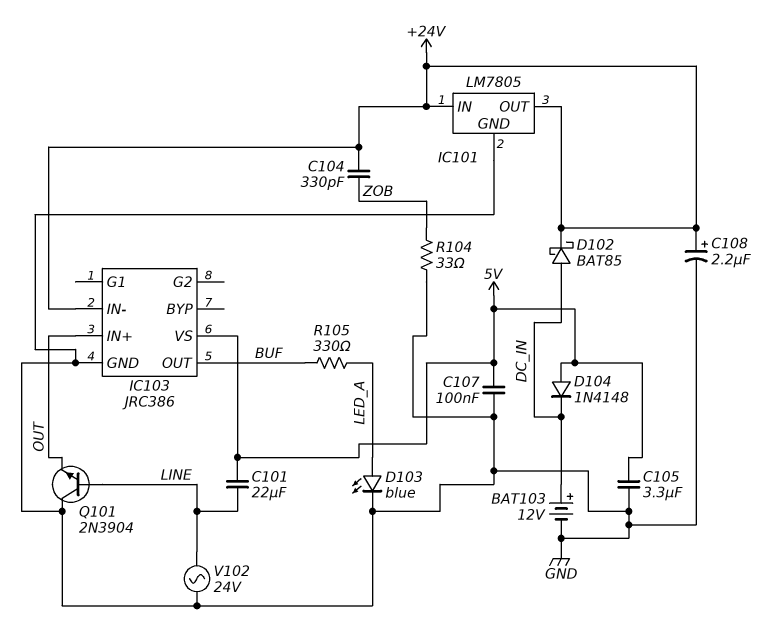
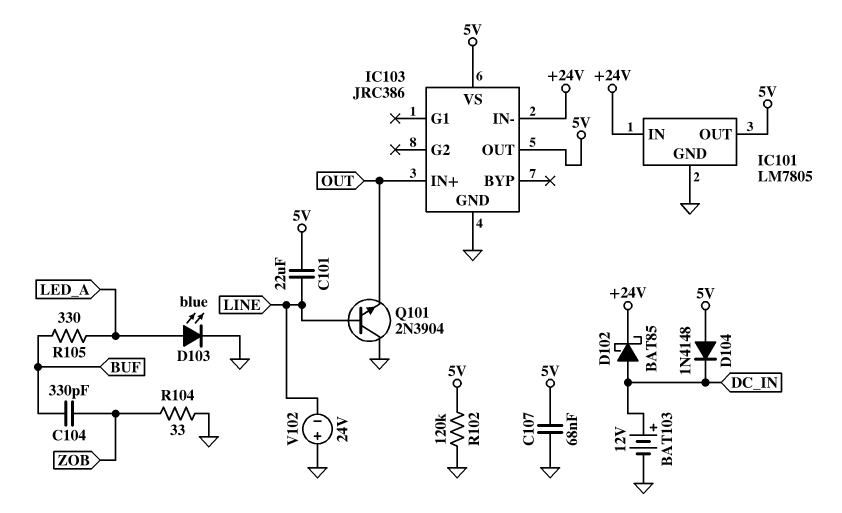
C104: 330pF (+24V, ZOB) -> 330pF (BUF, ZOB)
C105: 3.3uF (5V, GND) -> none
C107: 100nF (5V, GND) -> 68nF (5V, GND)
C108: 2.2uF (plus +24V, minus GND) -> none
IC101 pin OUT: +24V -> 5V
IC103 pin OUT: BUF -> 5V
R102: none -> 120k (5V, GND)
V102: AC 24V (GND, LINE) -> 24V (plus GND, minus LINE)

